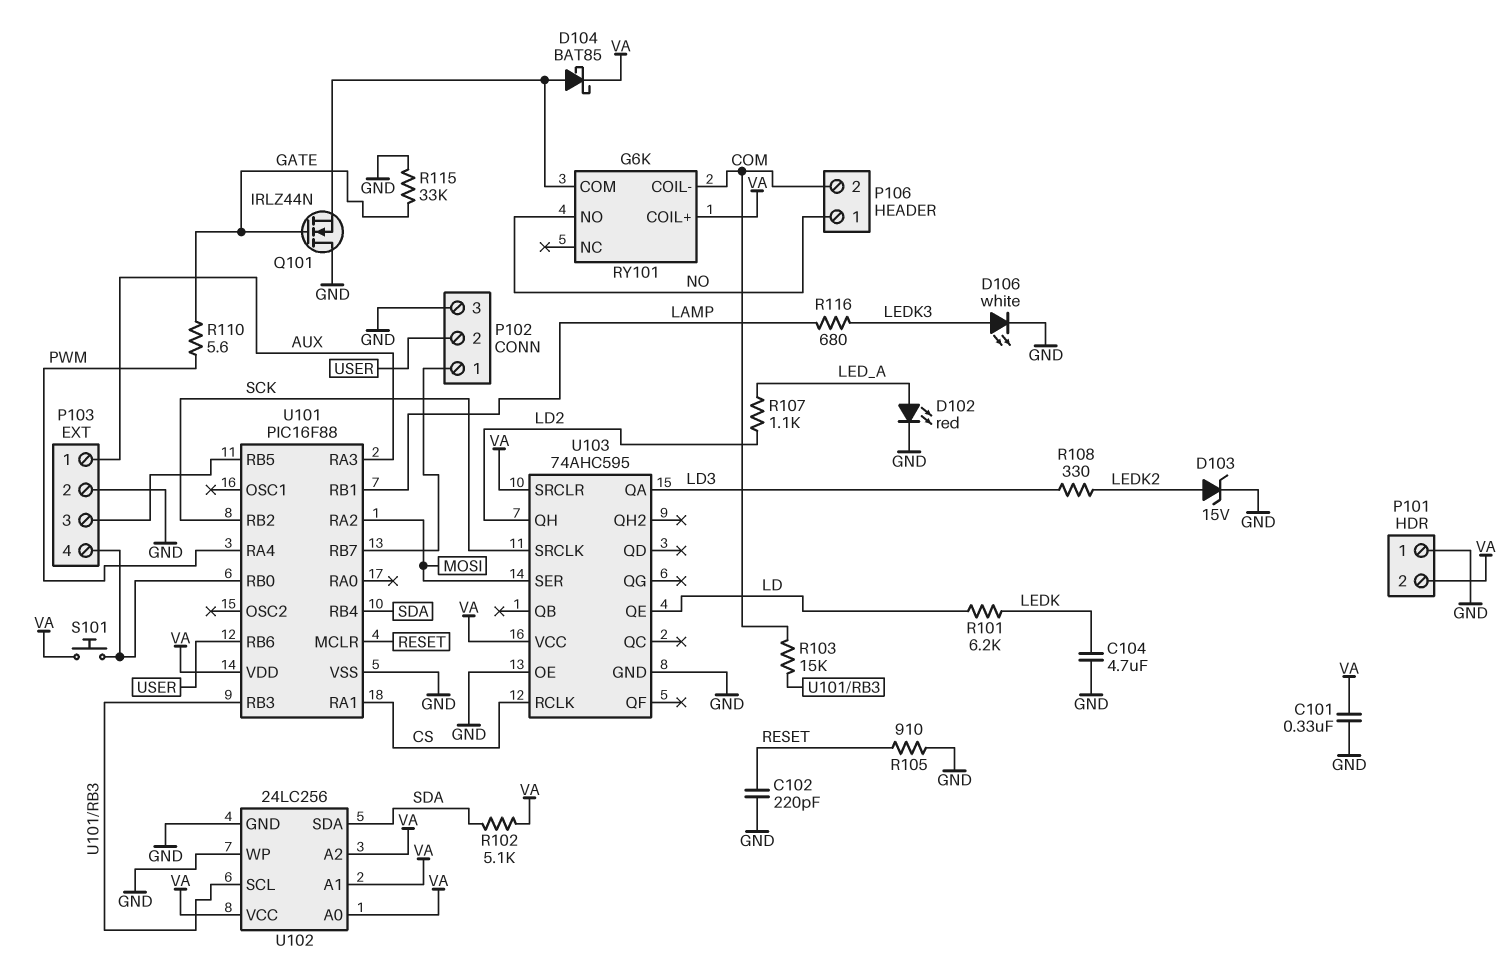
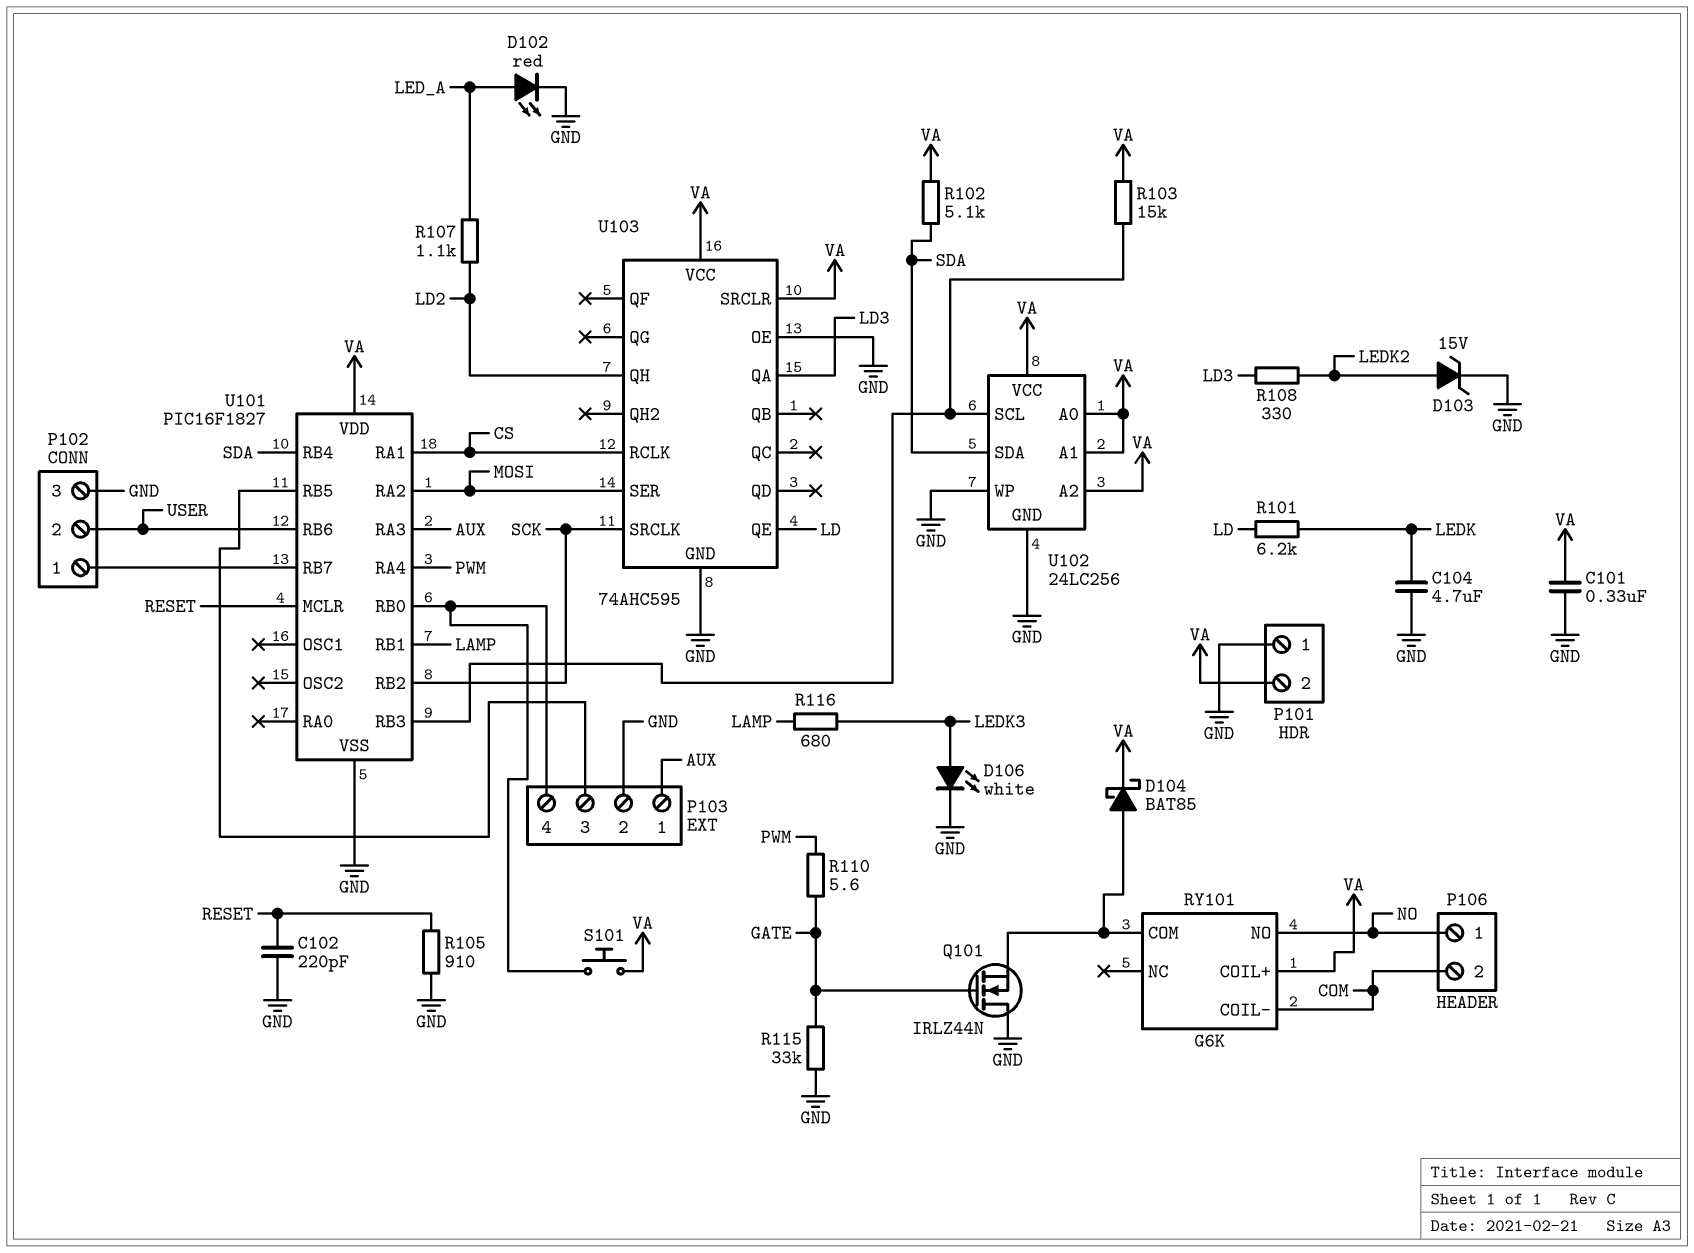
R103: 15k (COM, U101/RB3) -> 15k (U101/RB3, VA)
U101: PIC16F88 -> PIC16F1827

